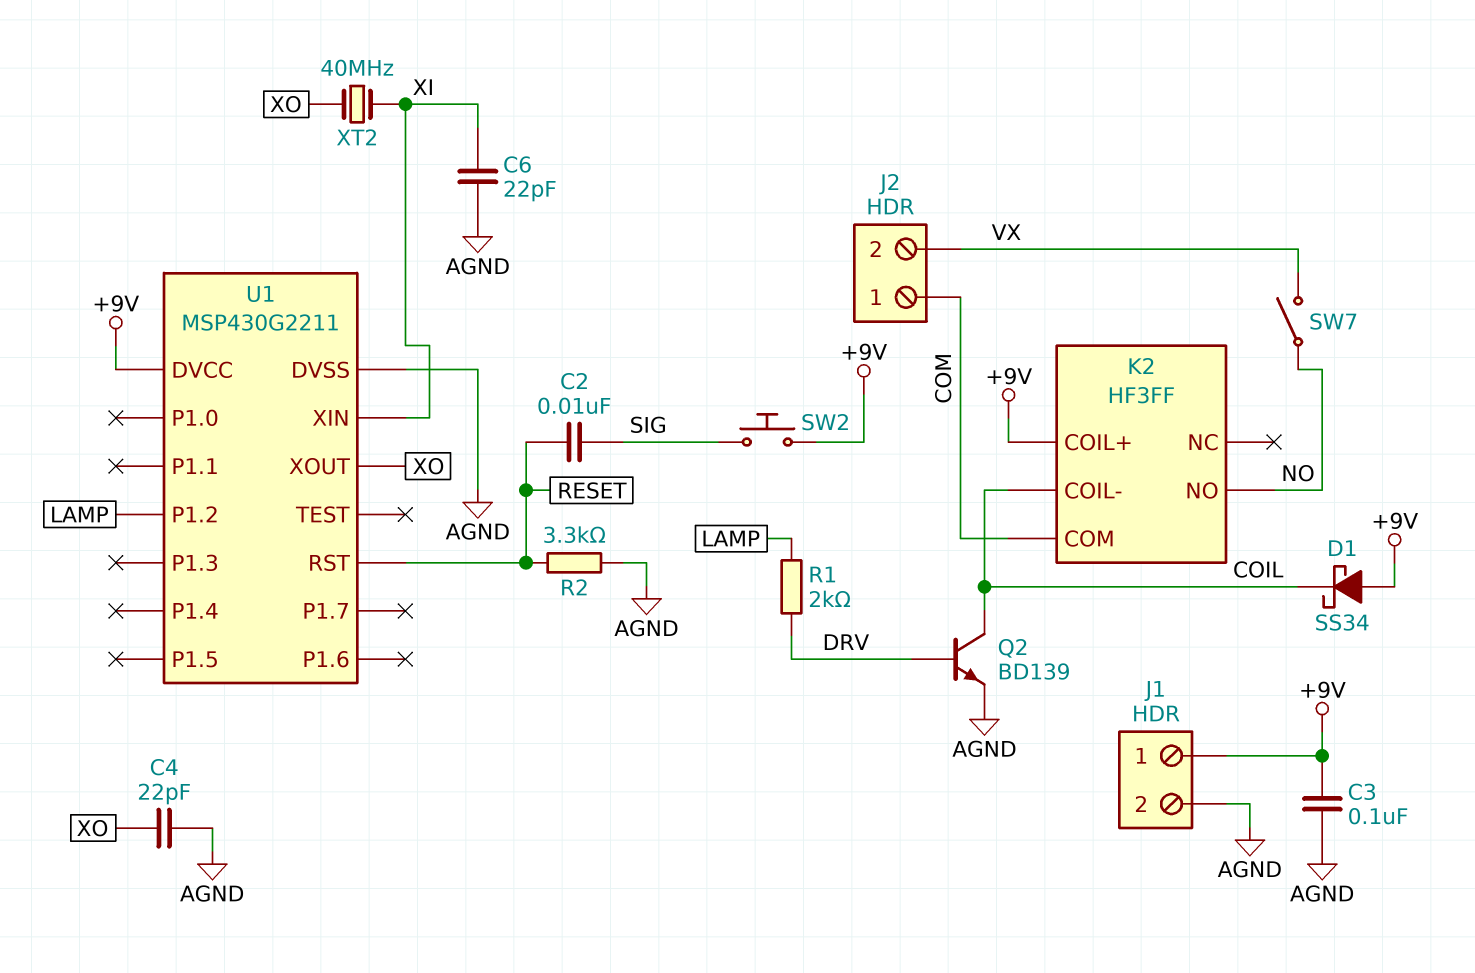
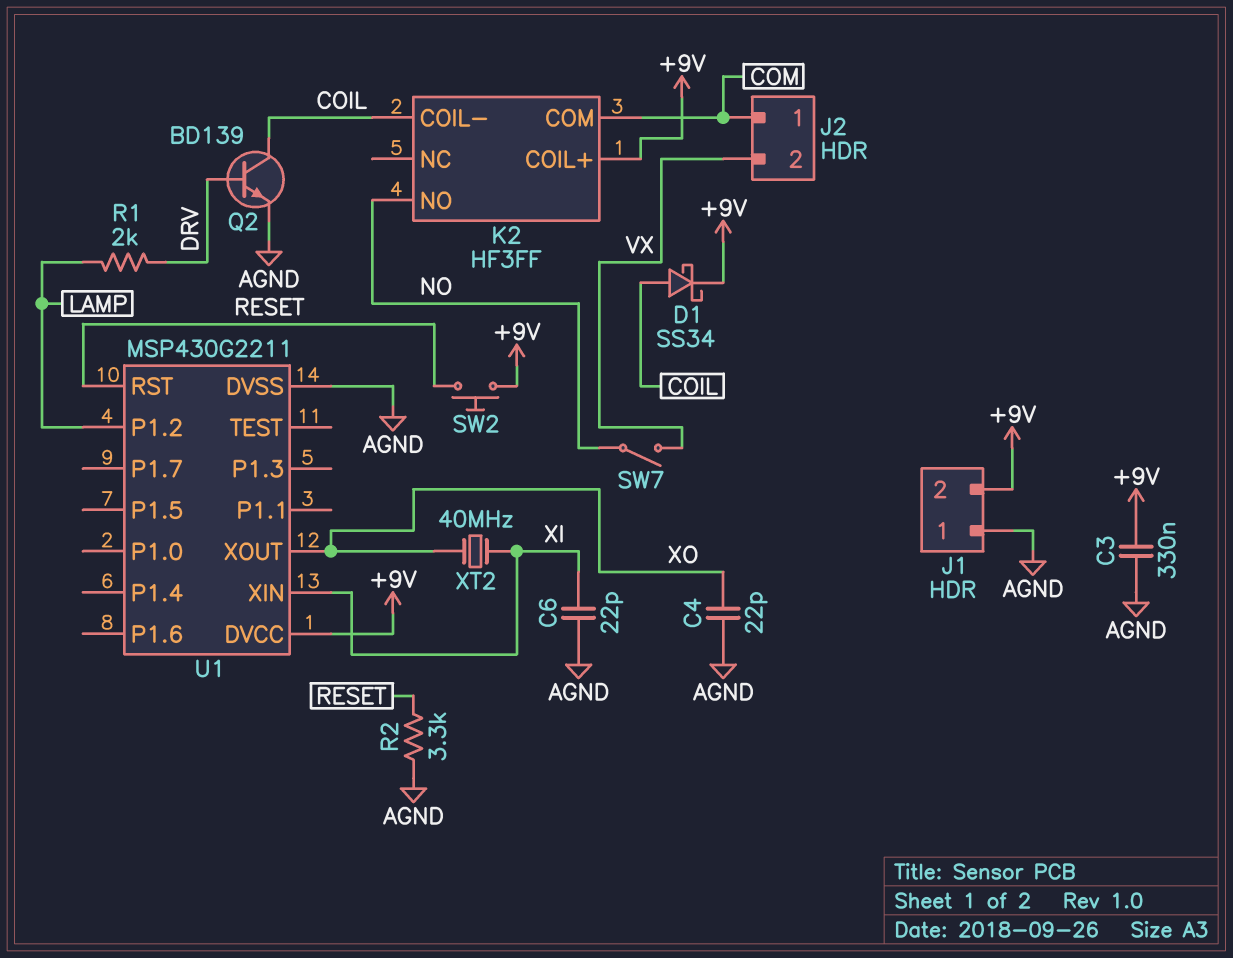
C2: 10nF (RESET, SIG) -> none
C3: 100nF (+9V, AGND) -> 330nF (+9V, AGND)
D1: schottky SS34 (A +9V, K COIL) -> schottky SS34 (A COIL, K +9V)
J1 pin 1: +9V -> AGND
J1 pin 2: AGND -> +9V
SW2: button (+9V, SIG) -> button (+9V, RESET)

